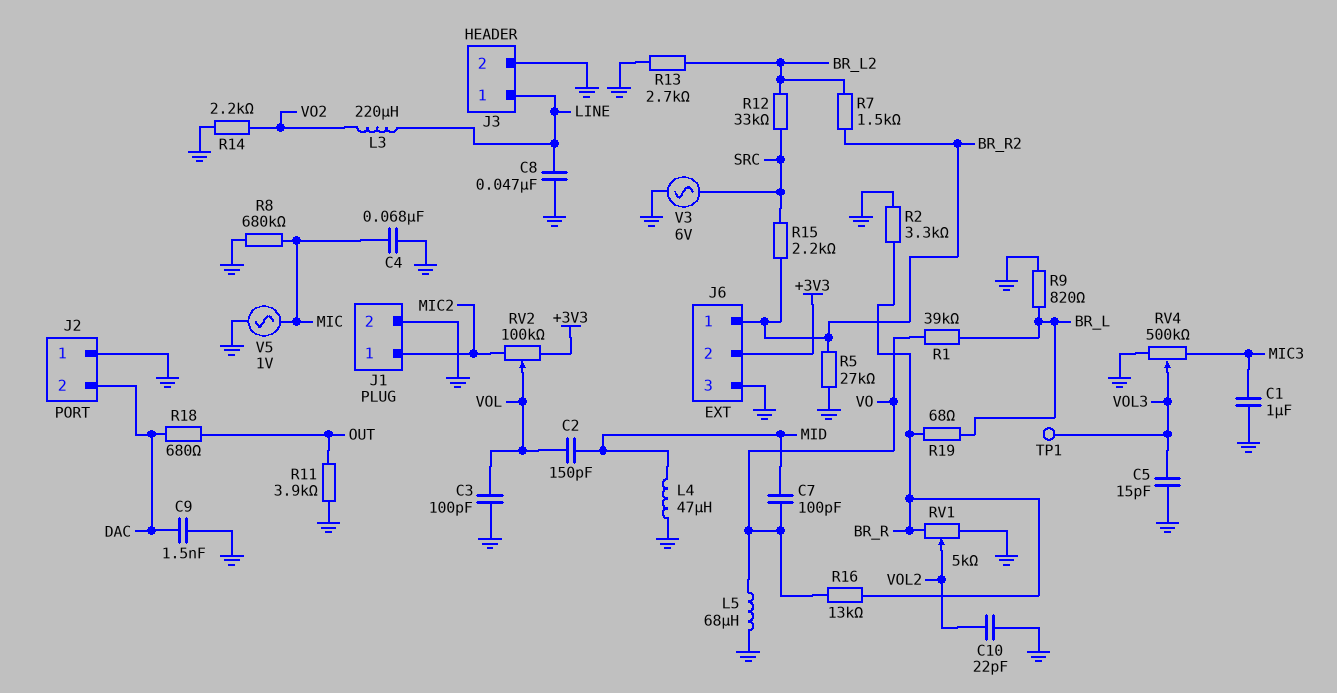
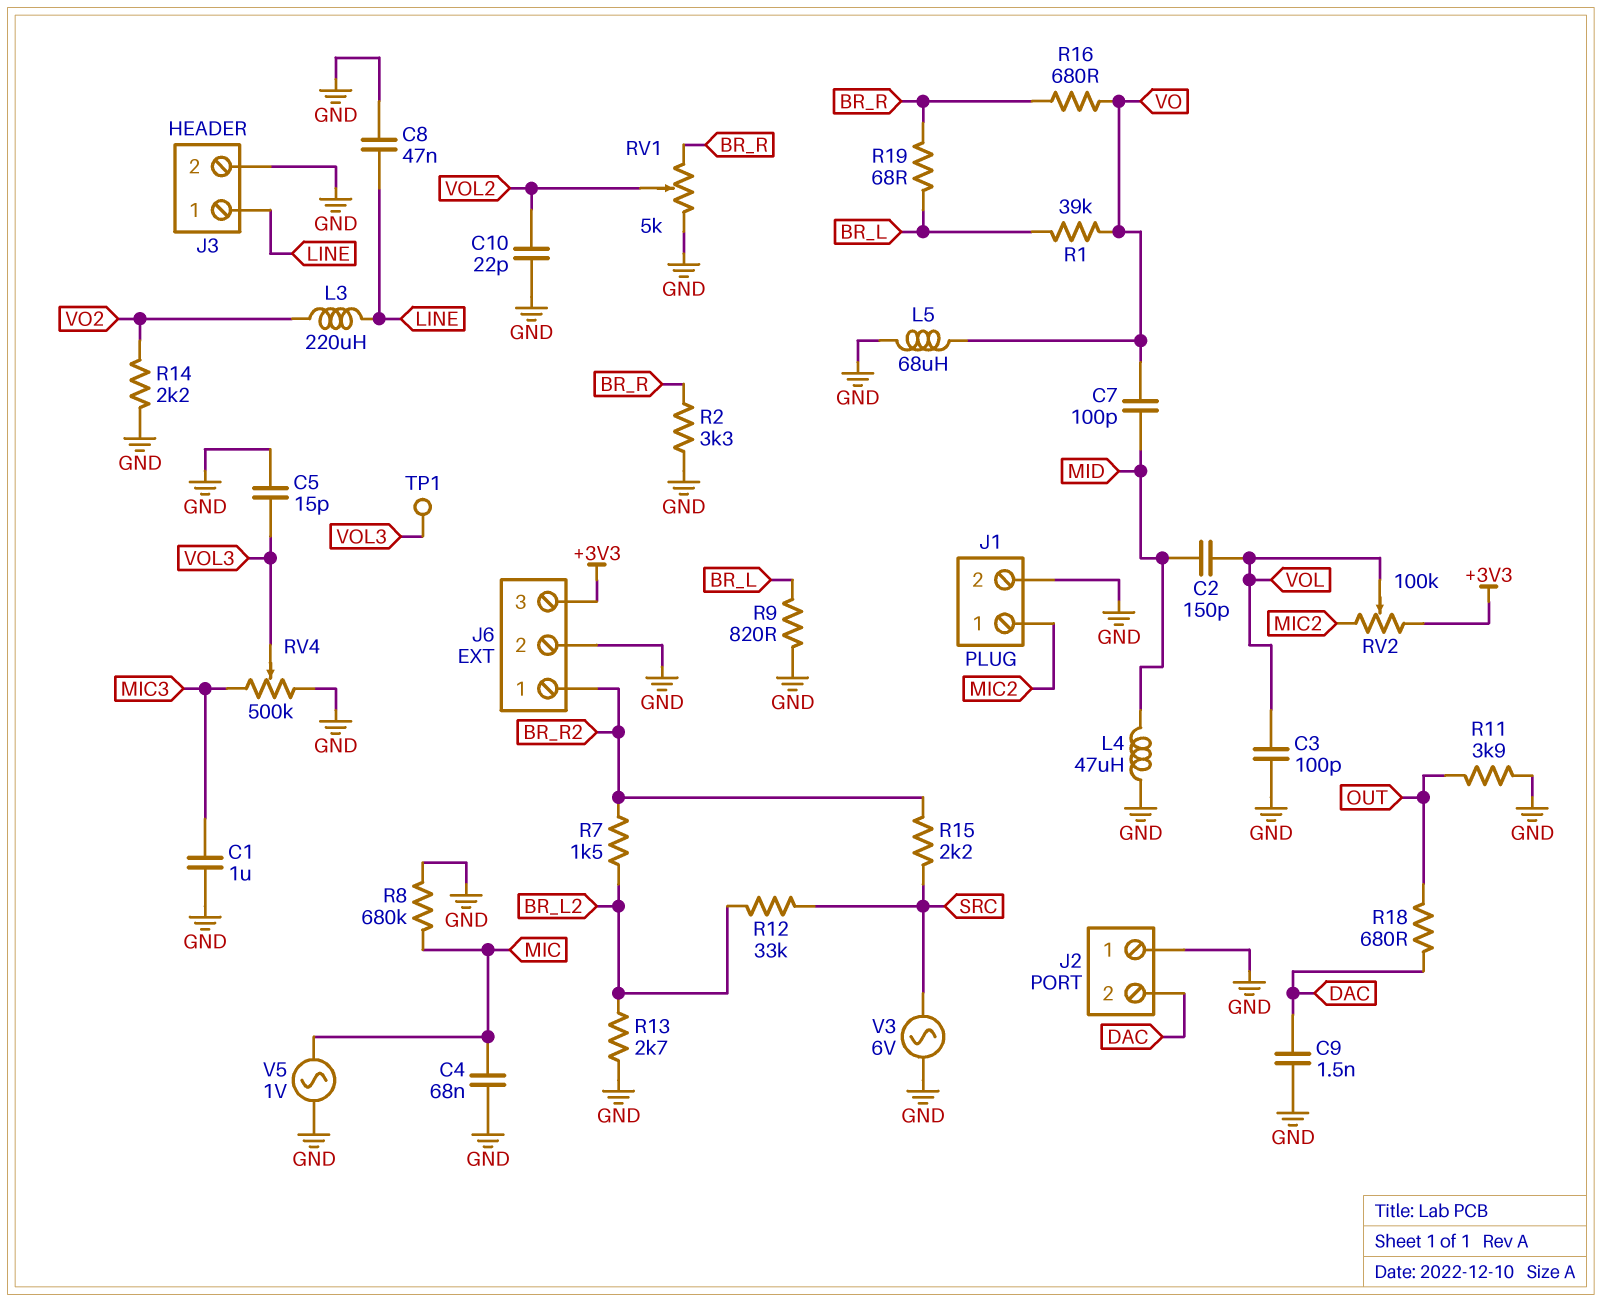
J6 pin 2: +3V3 -> GND
J6 pin 3: GND -> +3V3
R5: 27k (BR_R2, GND) -> none
R16: 13k (BR_R, VO) -> 680 (BR_R, VO)

